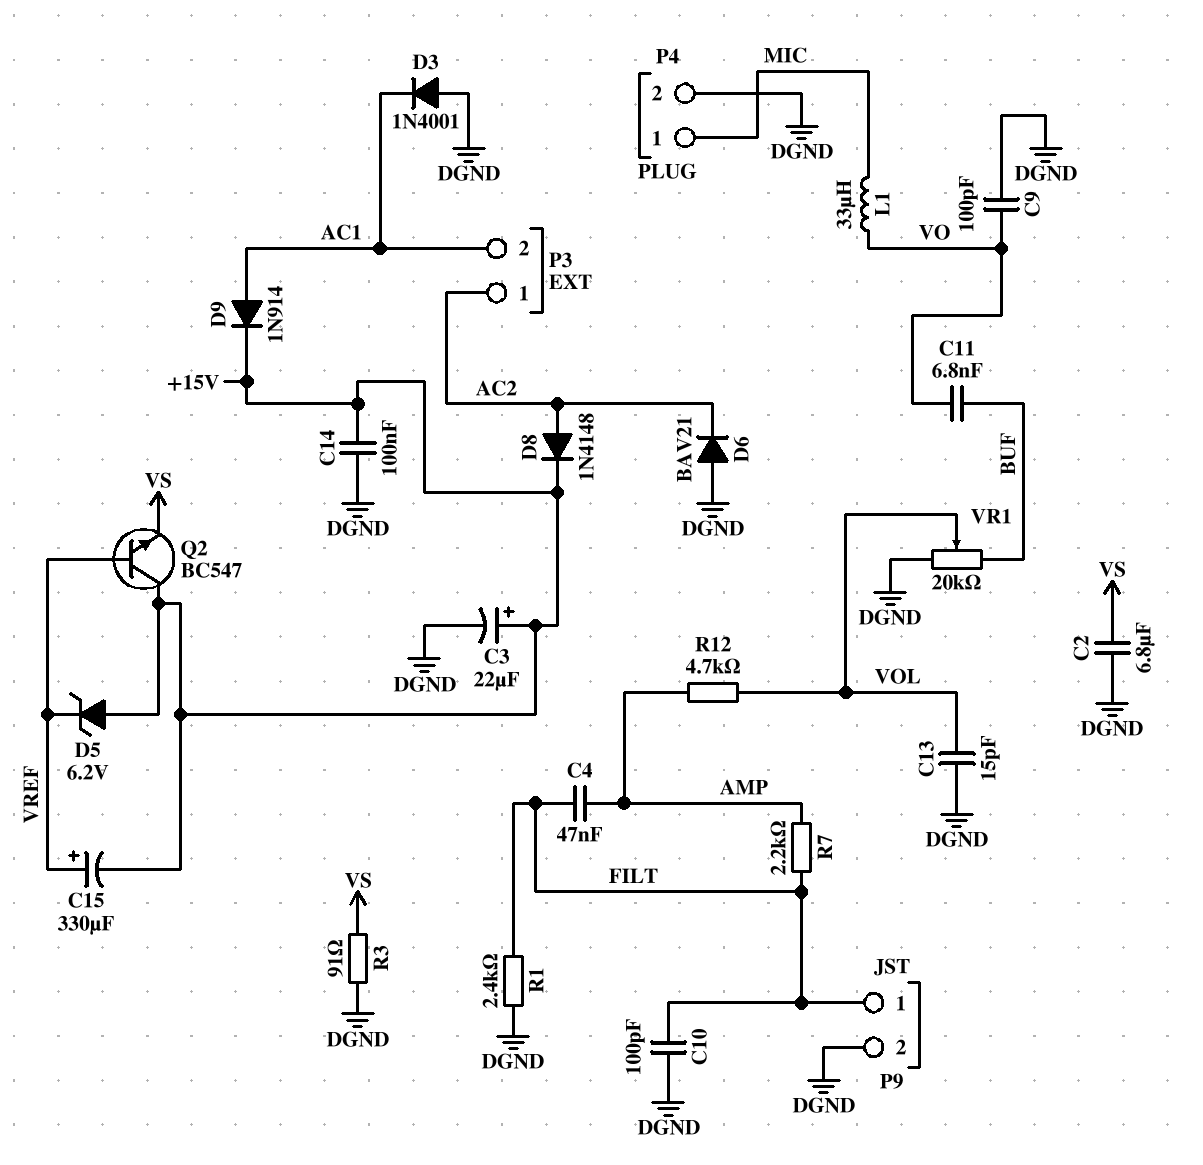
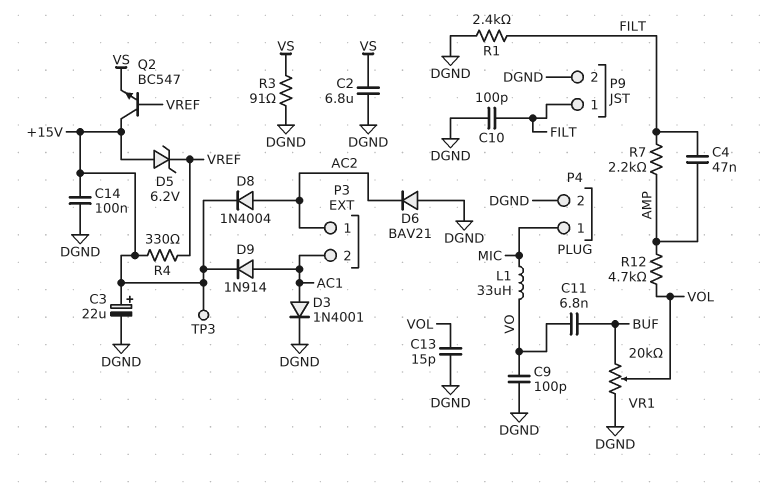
C15: 330uF (plus VREF, minus +15V) -> none
D3: diode 1N4001 (A DGND, K AC1) -> diode 1N4001 (A AC1, K DGND)
D8: diode 1N4148 (A AC2, K +15V) -> diode 1N4004 (A AC2, K +15V)
R4: none -> 330 (+15V, VREF)
TP3: none -> test point (+15V)

